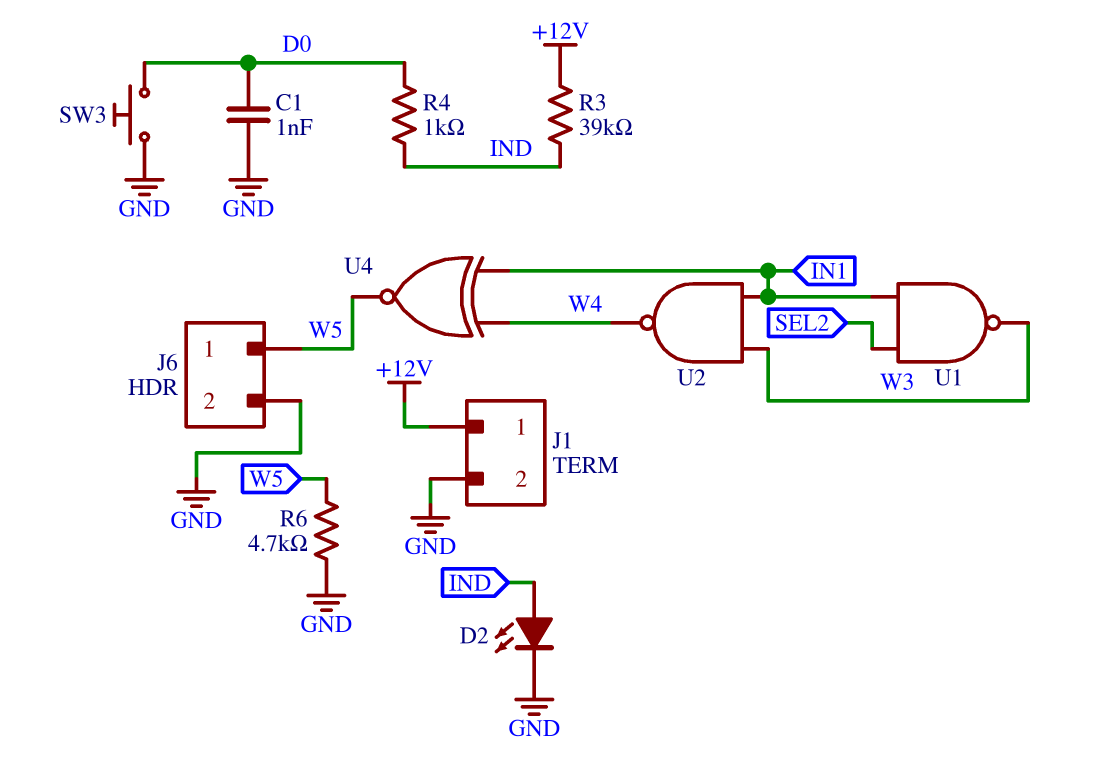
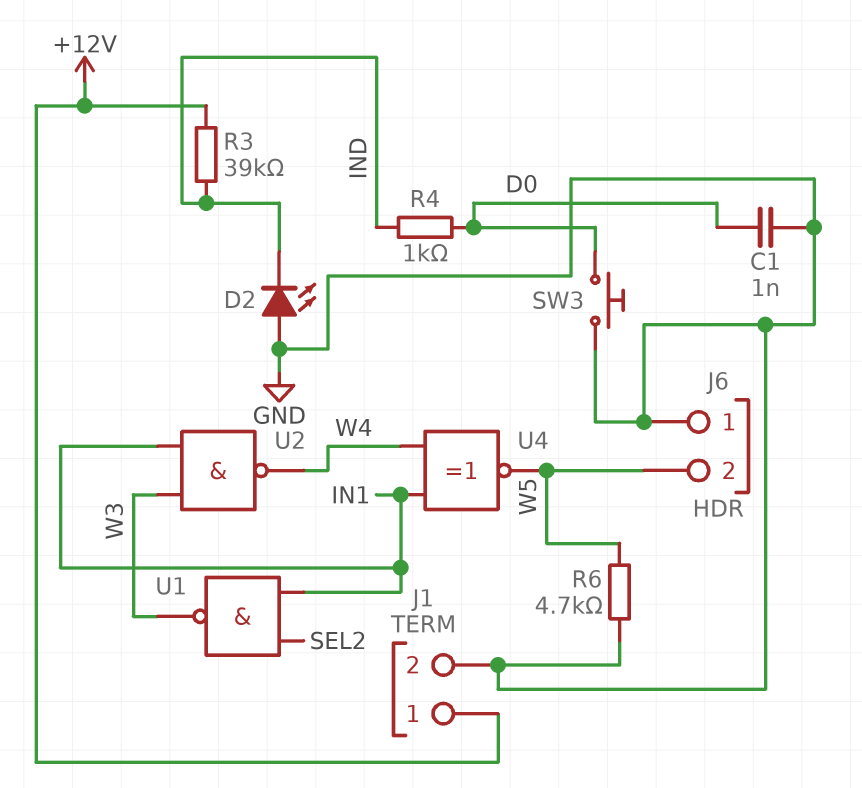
D2: LED (A IND, K GND) -> LED (A GND, K IND)
J6 pin 1: W5 -> GND
J6 pin 2: GND -> W5

